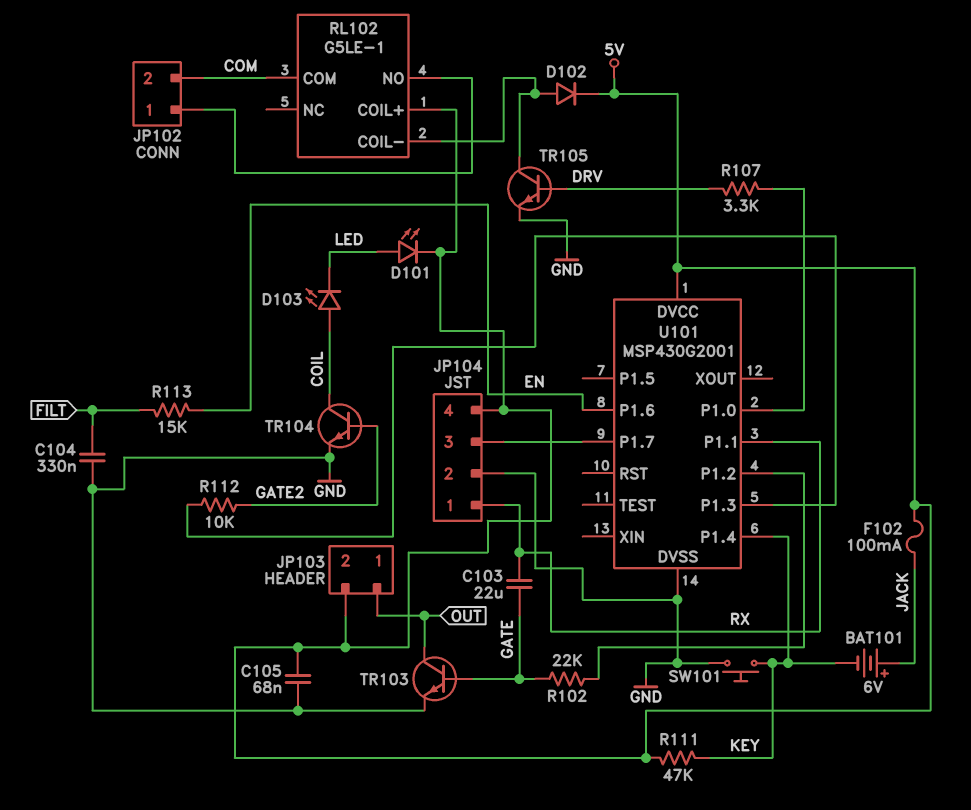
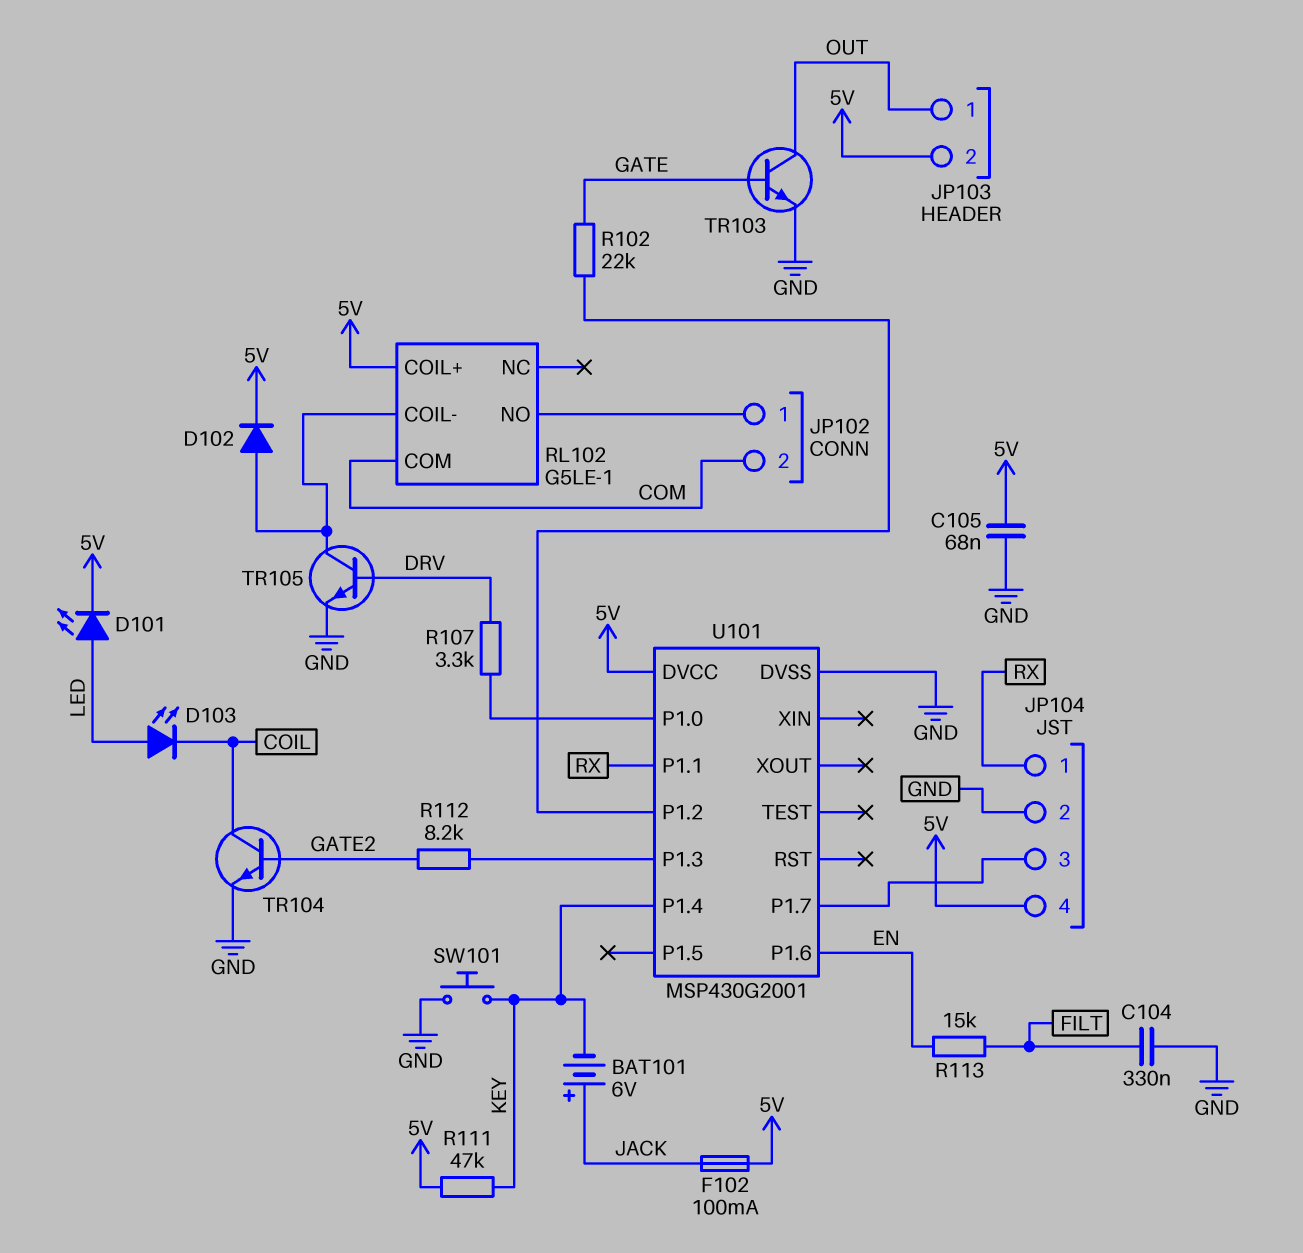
C103: 22uF (GATE, RX) -> none
D103: LED (A COIL, K LED) -> LED (A LED, K COIL)
R112: 10k (GATE2, U101/P1.3) -> 8.2k (GATE2, U101/P1.3)

